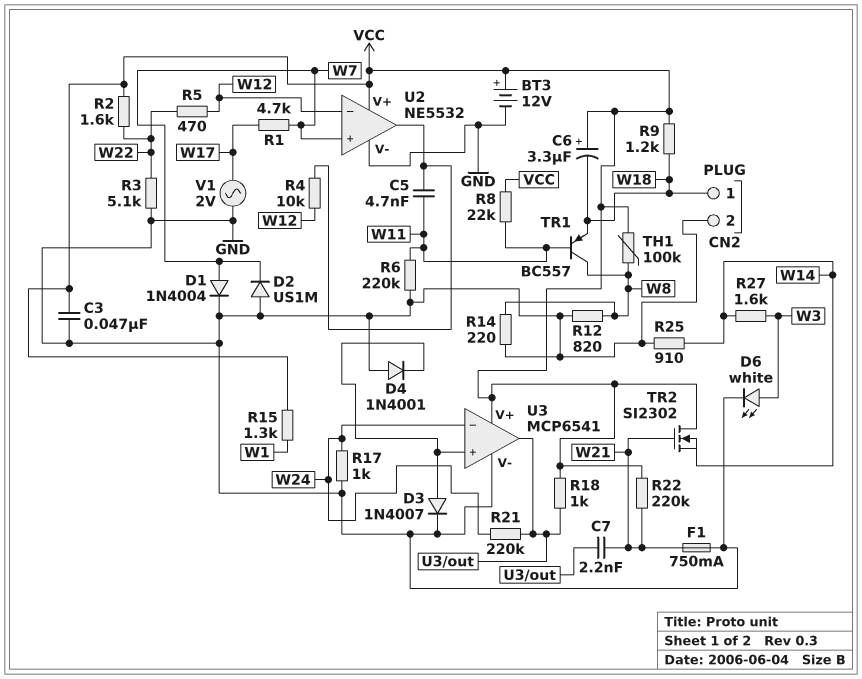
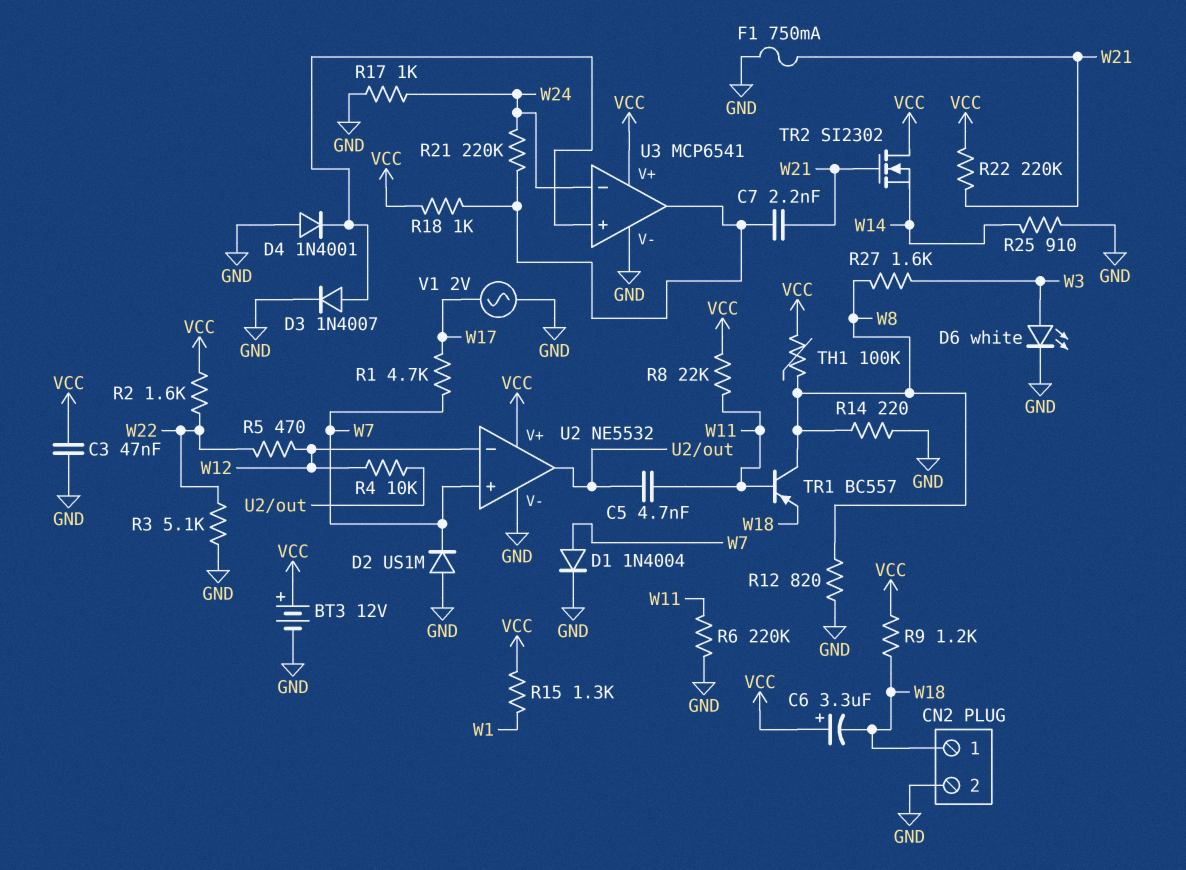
R27: 1.6k (W3, W14) -> 1.6k (W3, W8)

